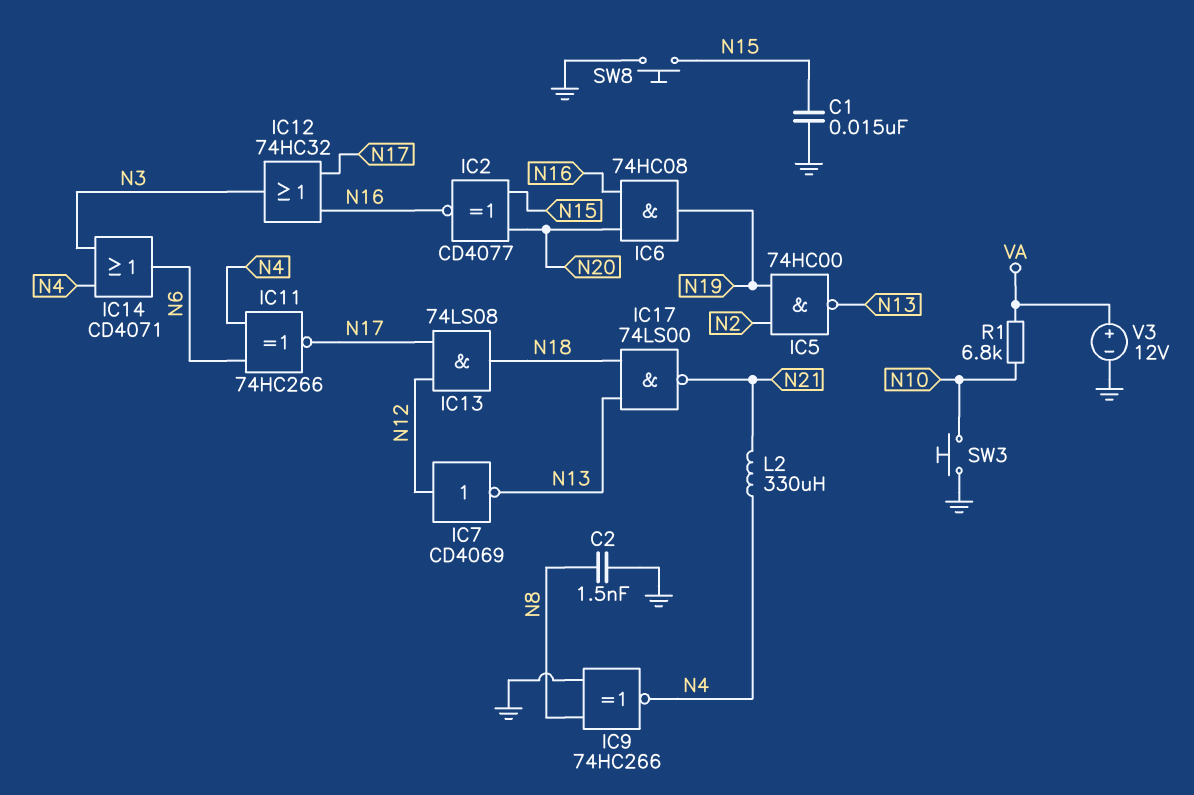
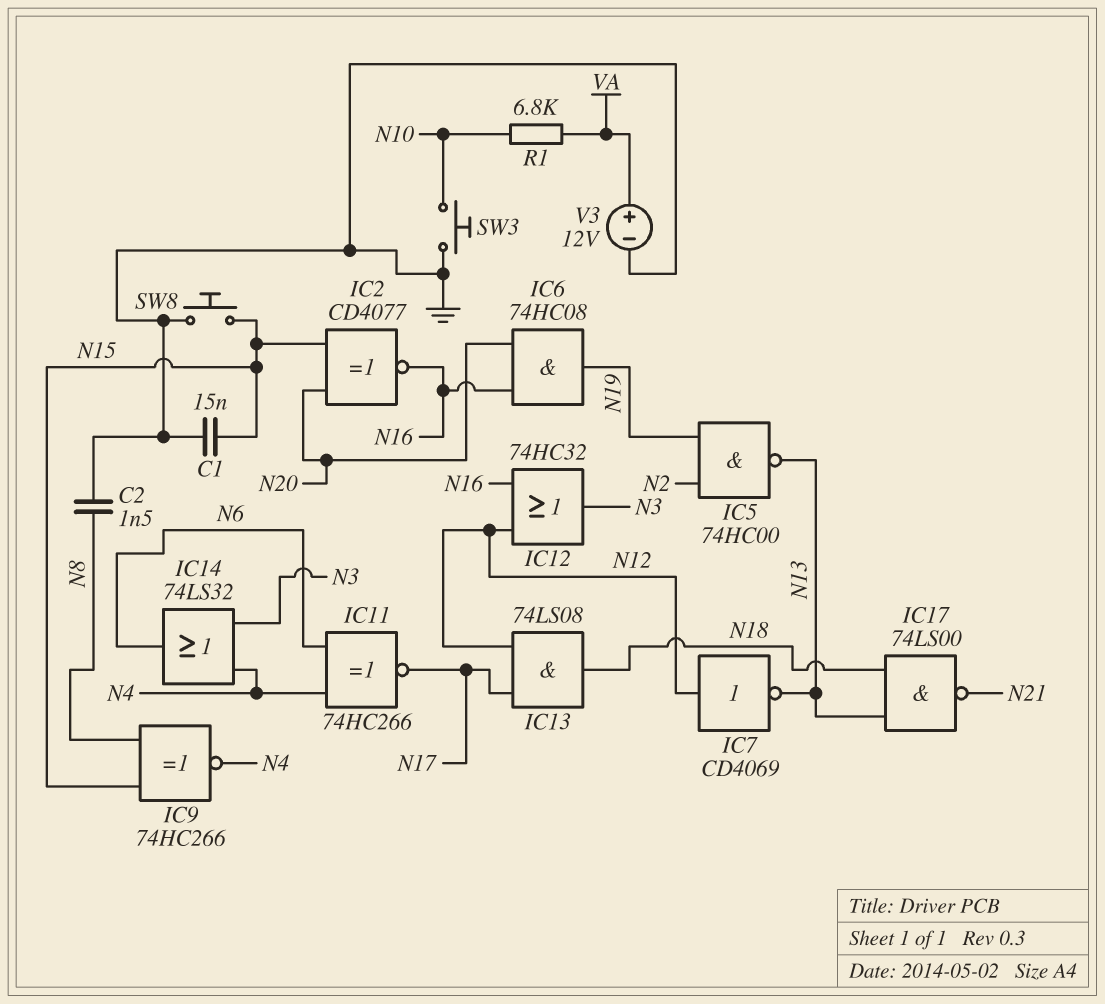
IC9: XNOR 74HC266 (in GND, in N8, out N4) -> XNOR 74HC266 (in N8, in N15, out N4)
IC12: OR 74HC32 (in N16, in N17, out N3) -> OR 74HC32 (in N12, in N16, out N3)
IC14: OR CD4071 (in N3, in N4, out N6) -> OR 74LS32 (in N3, in N4, out N6)
L2: 330uH (N4, N21) -> none

